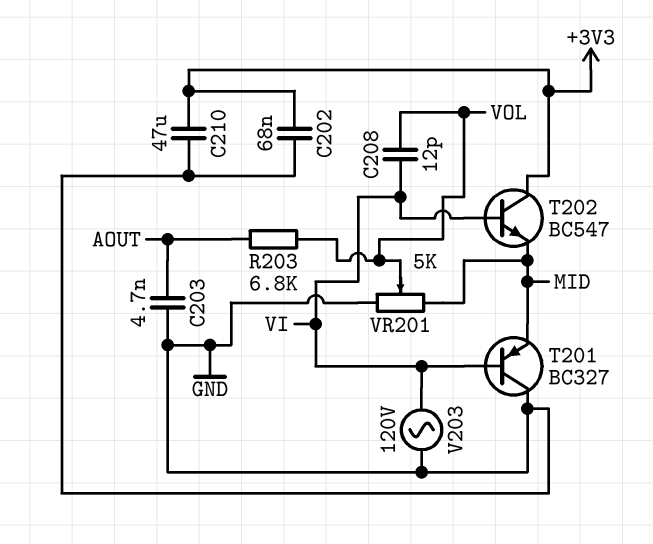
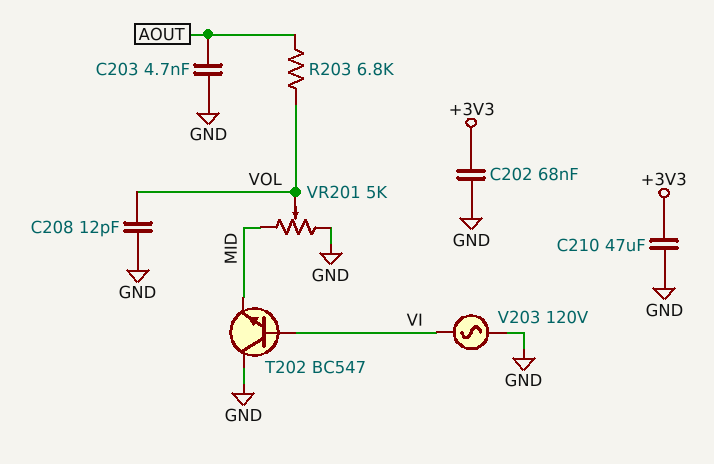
C208: 12pF (VI, VOL) -> 12pF (GND, VOL)
T201: PNP BC327 (B VI, C GND, E MID) -> none
T202: NPN BC547 (B VI, C +3V3, E MID) -> NPN BC547 (B VI, C GND, E MID)

